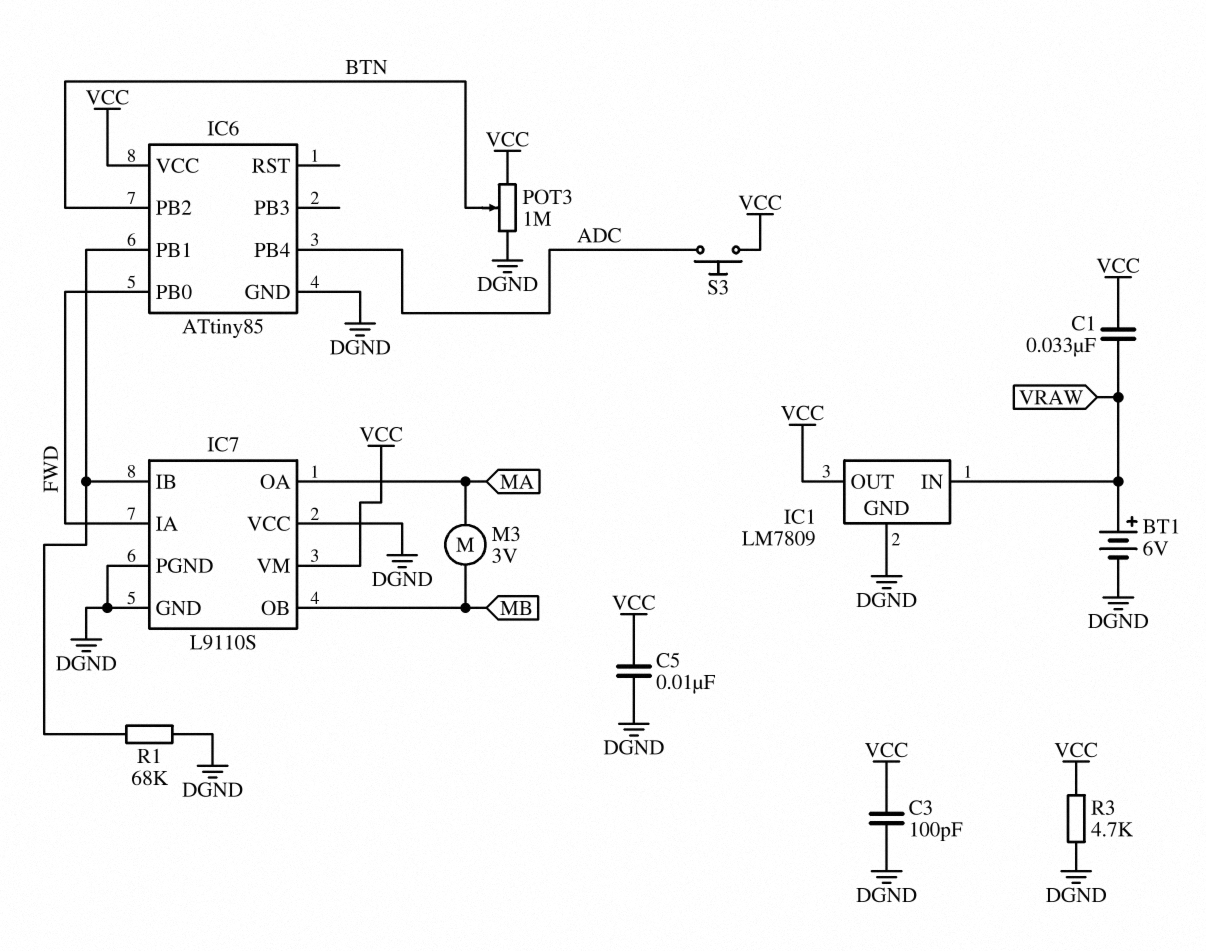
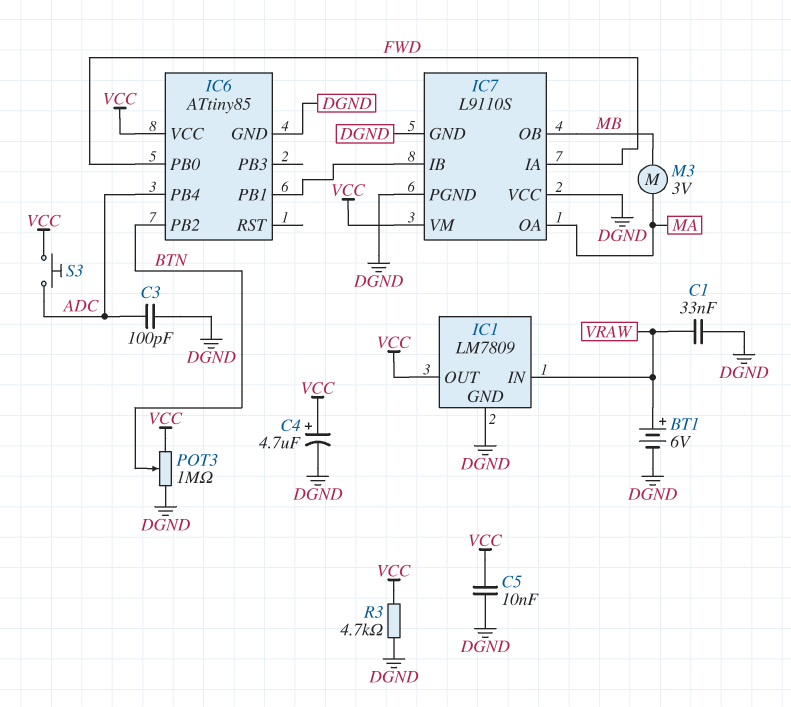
C1: 33nF (VCC, VRAW) -> 33nF (DGND, VRAW)
C3: 100pF (DGND, VCC) -> 100pF (ADC, DGND)
C4: none -> 4.7uF (plus VCC, minus DGND)
R1: 68k (DGND, IC6/PB1) -> none

